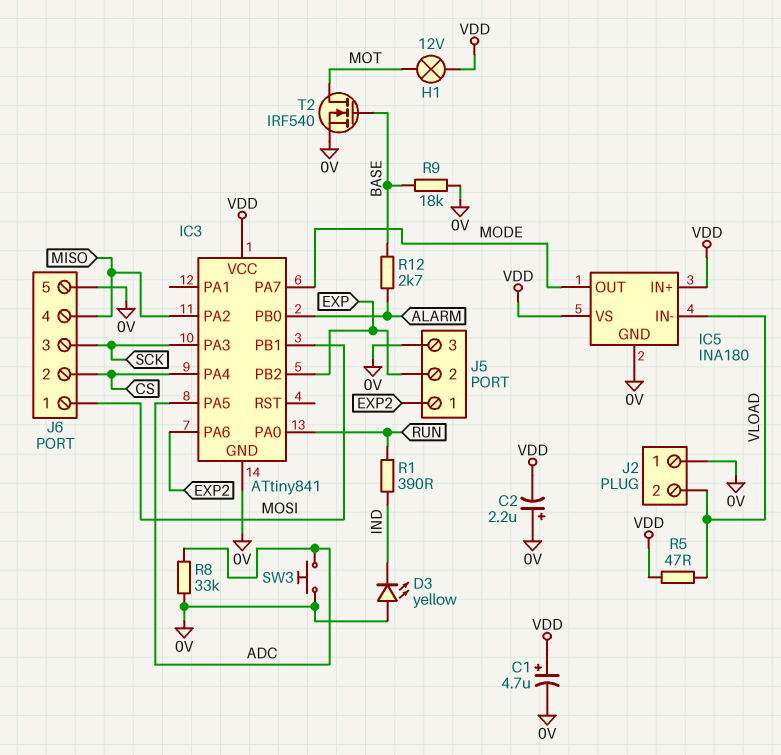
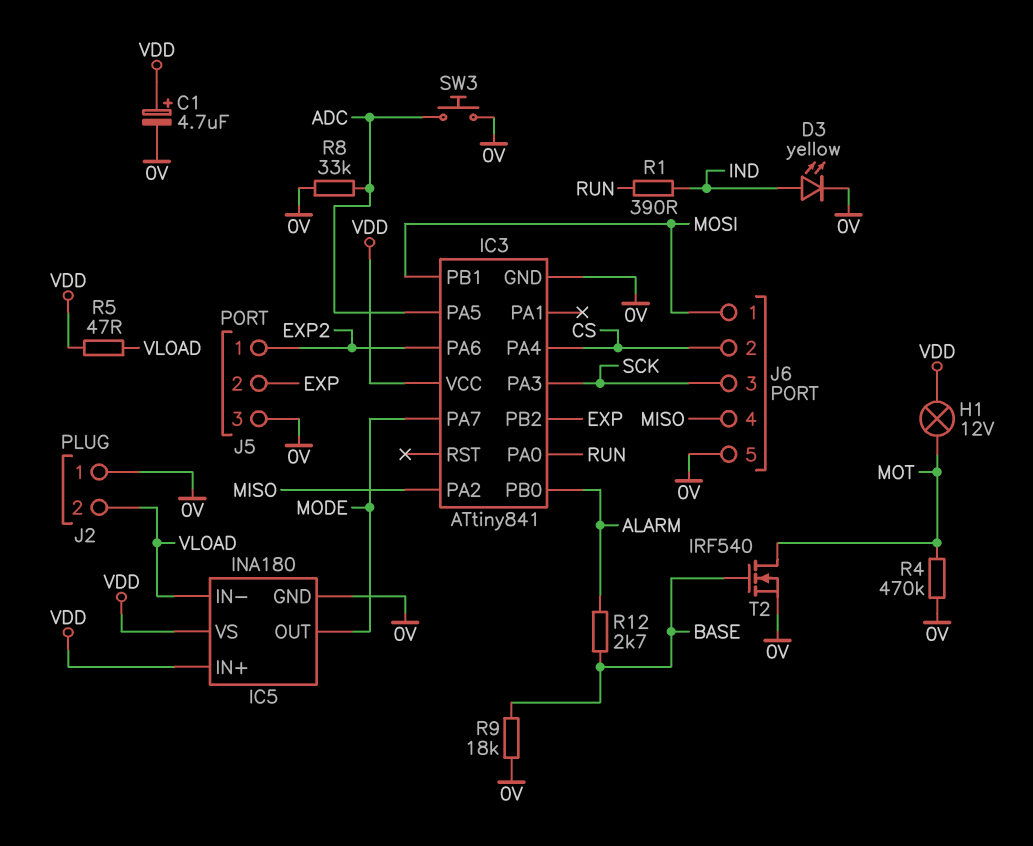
C2: 2.2uF (plus 0V, minus VDD) -> none
D3: LED yellow (A 0V, K IND) -> LED yellow (A IND, K 0V)
R4: none -> 470k (0V, MOT)

